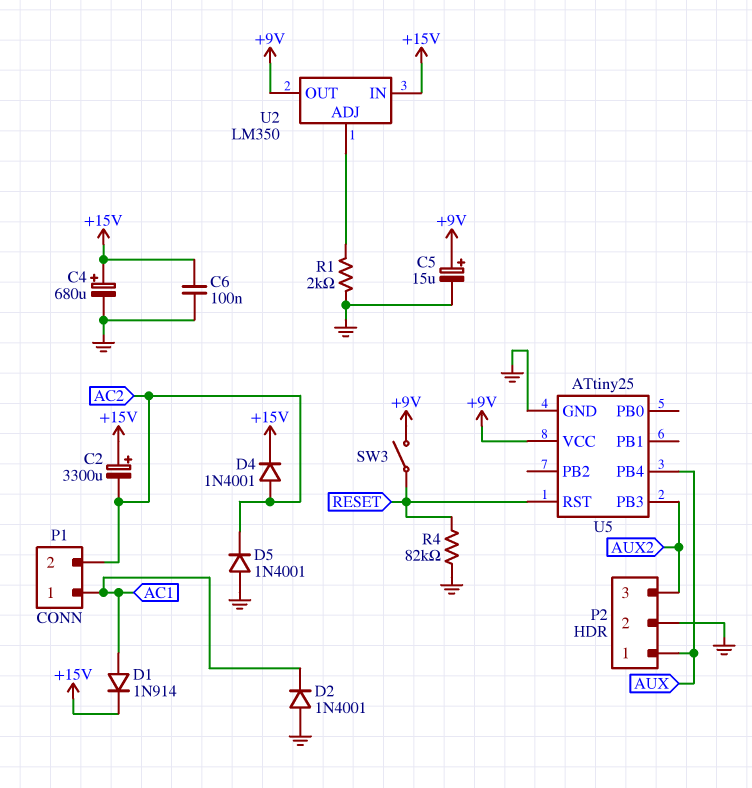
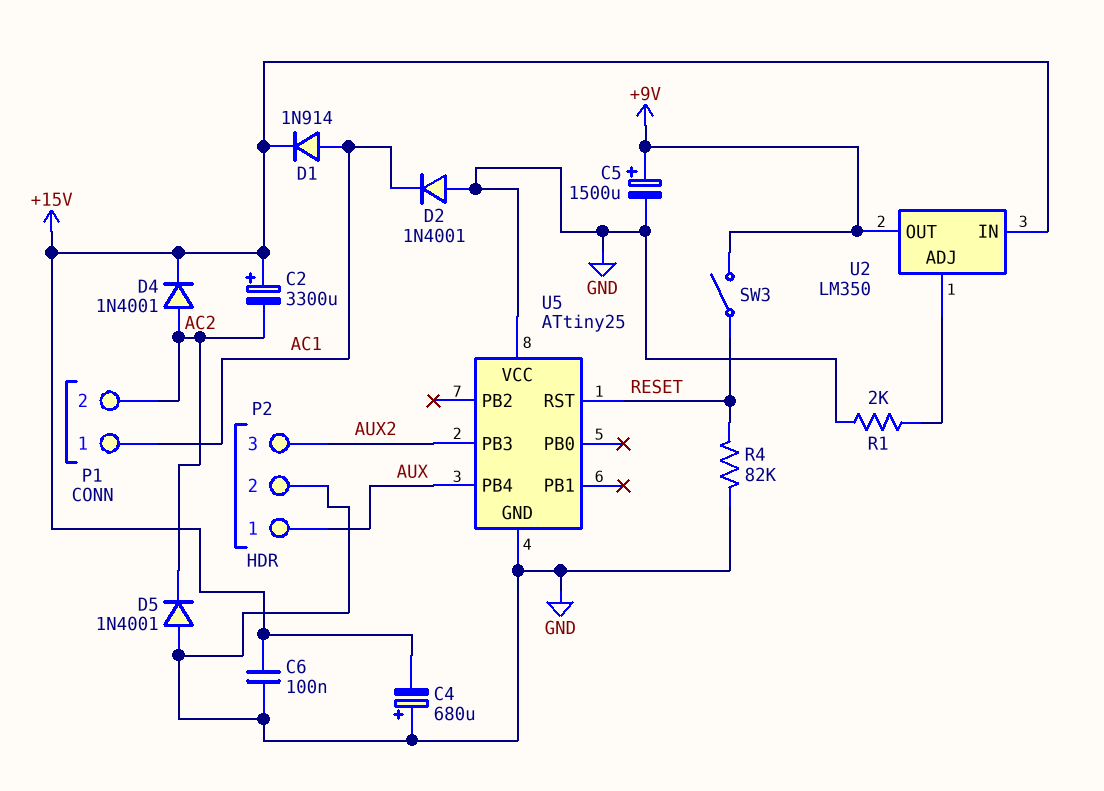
C4: 680uF (plus +15V, minus GND) -> 680uF (plus GND, minus +15V)
C5: 15uF (plus +9V, minus GND) -> 1500uF (plus +9V, minus GND)
U5 pin VCC: +9V -> GND

